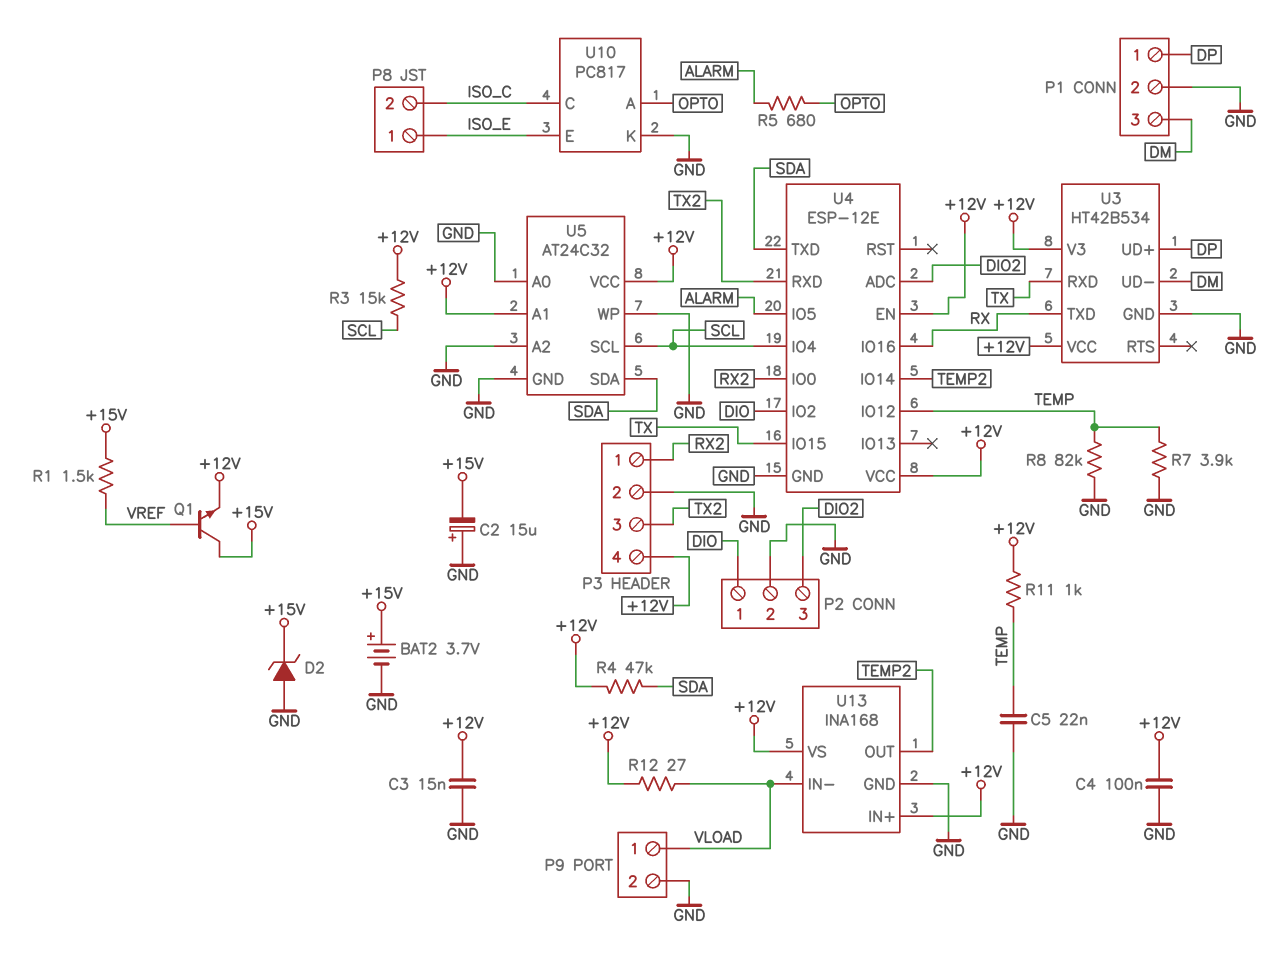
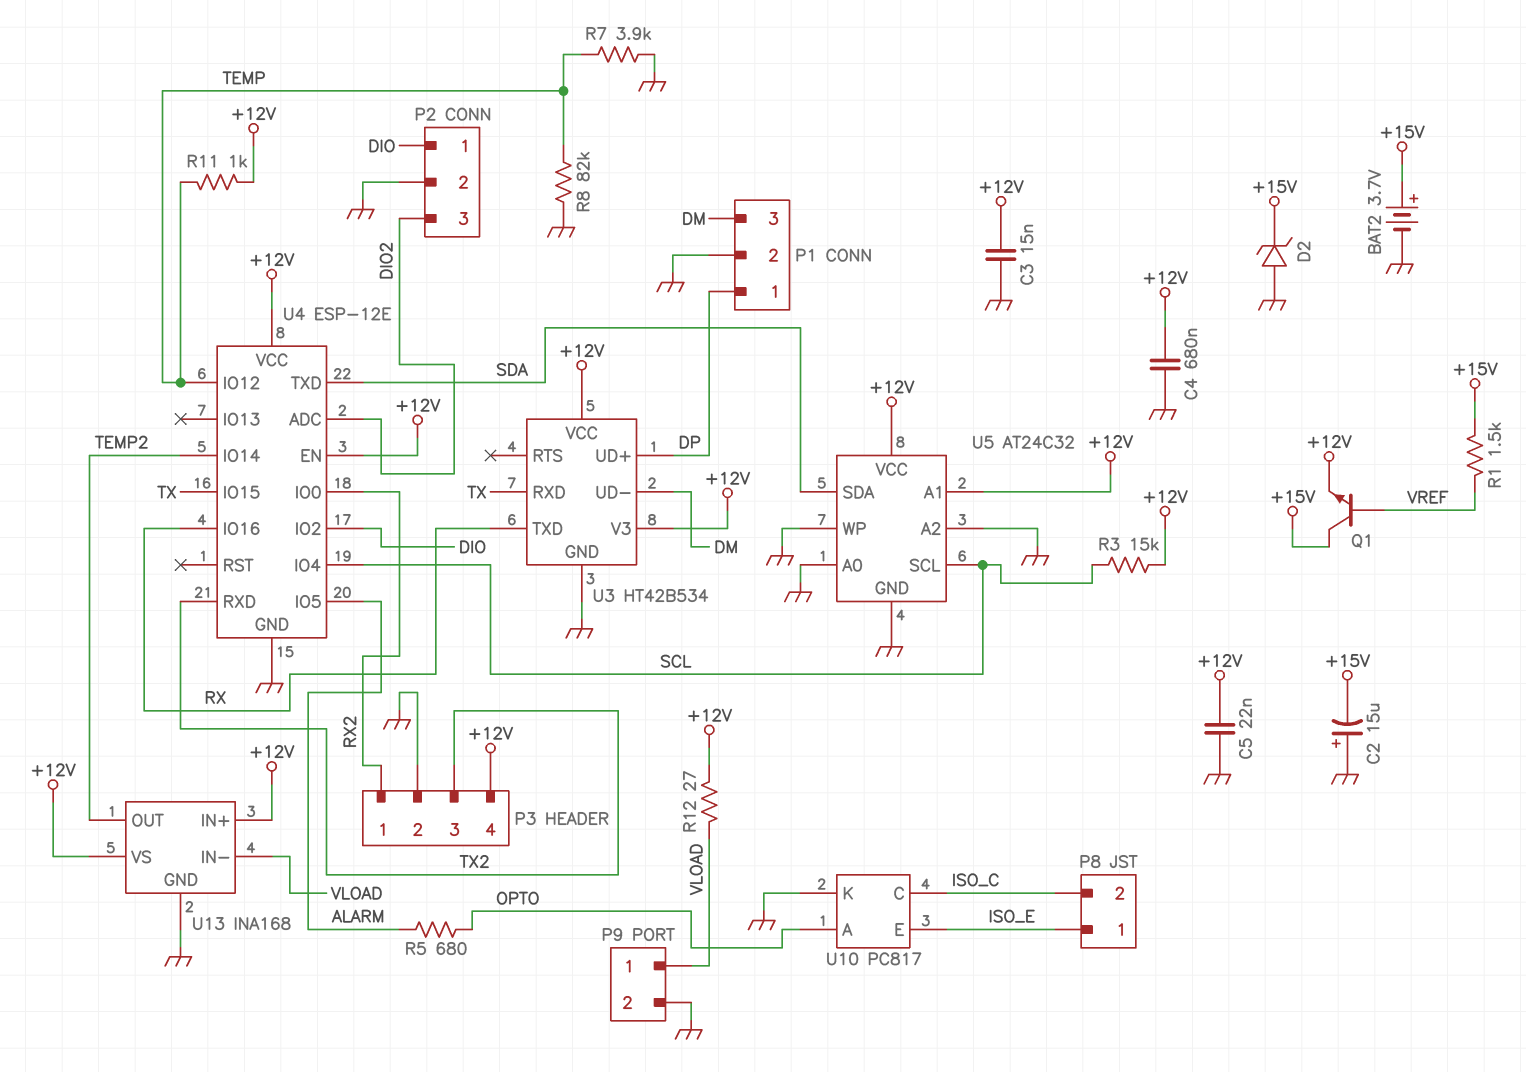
C4: 100nF (+12V, GND) -> 680nF (+12V, GND)
C5: 22nF (GND, TEMP) -> 22nF (+12V, GND)
R4: 47k (+12V, SDA) -> none

